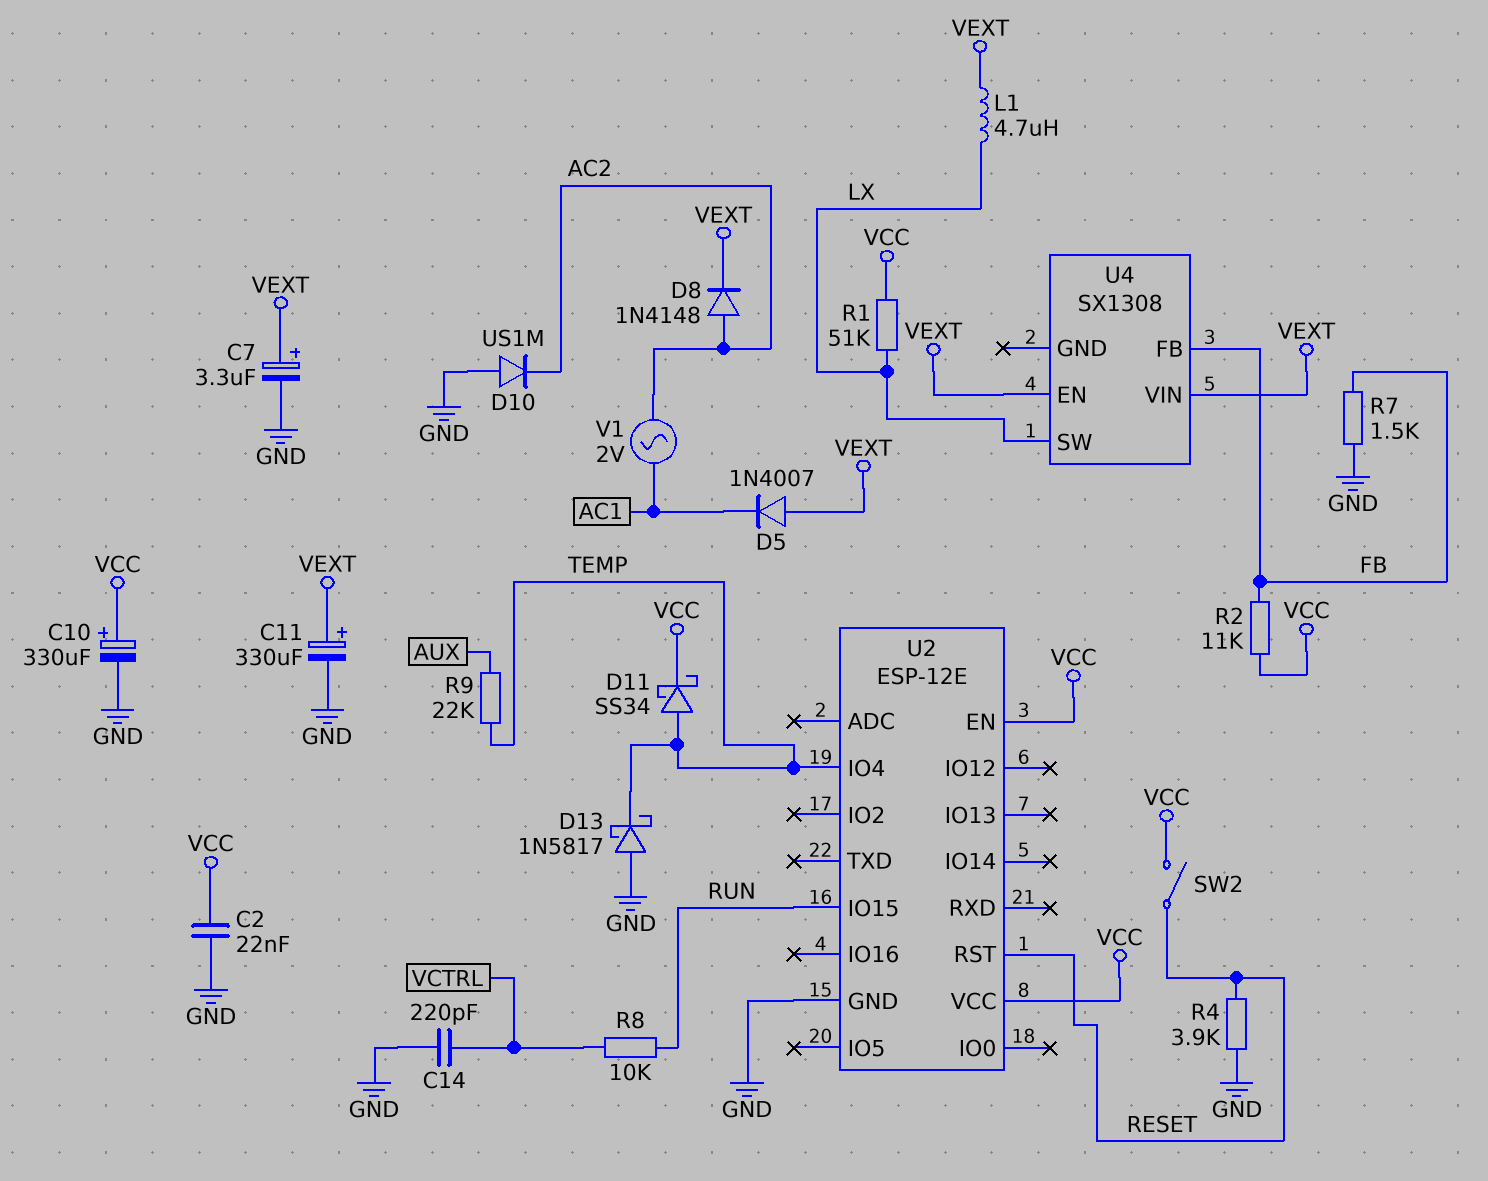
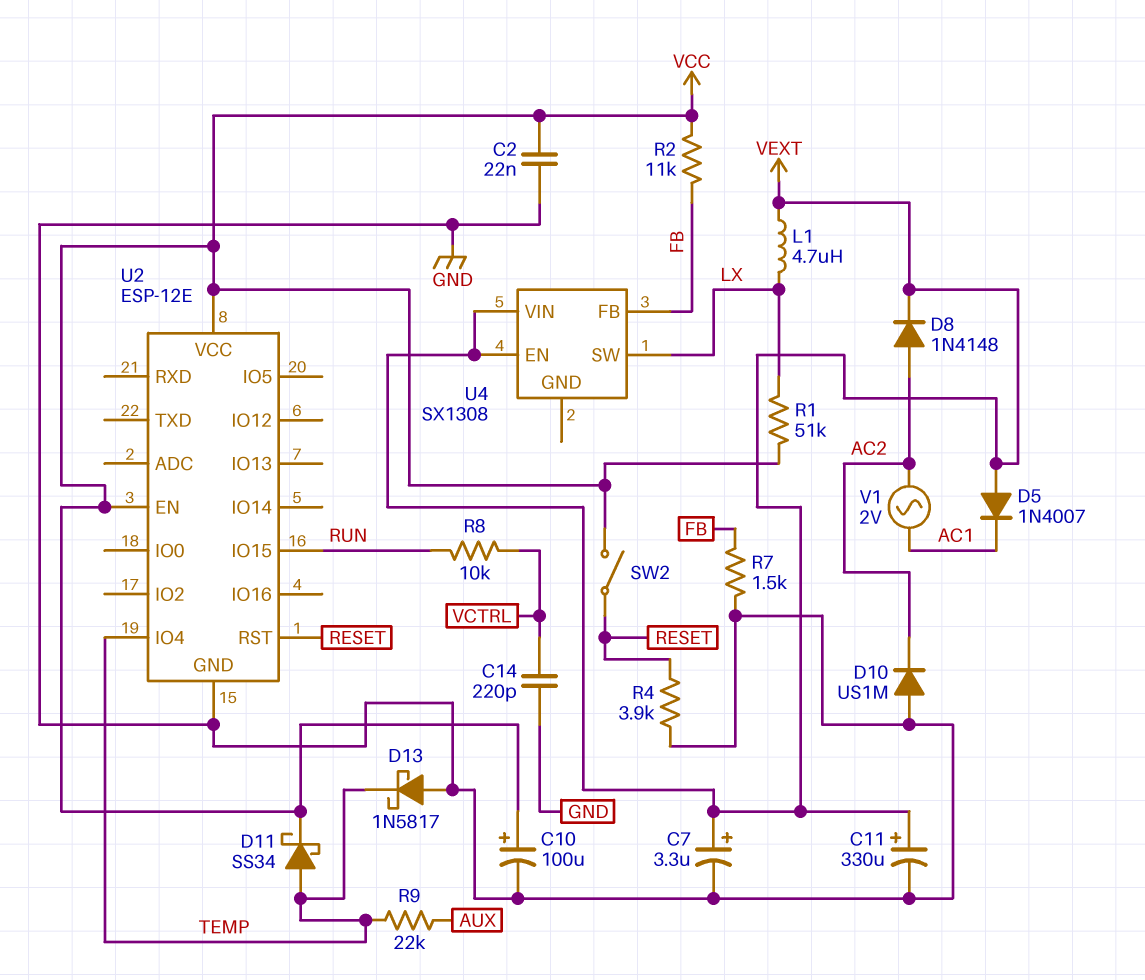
C10: 330uF (plus VCC, minus GND) -> 100uF (plus VCC, minus GND)

